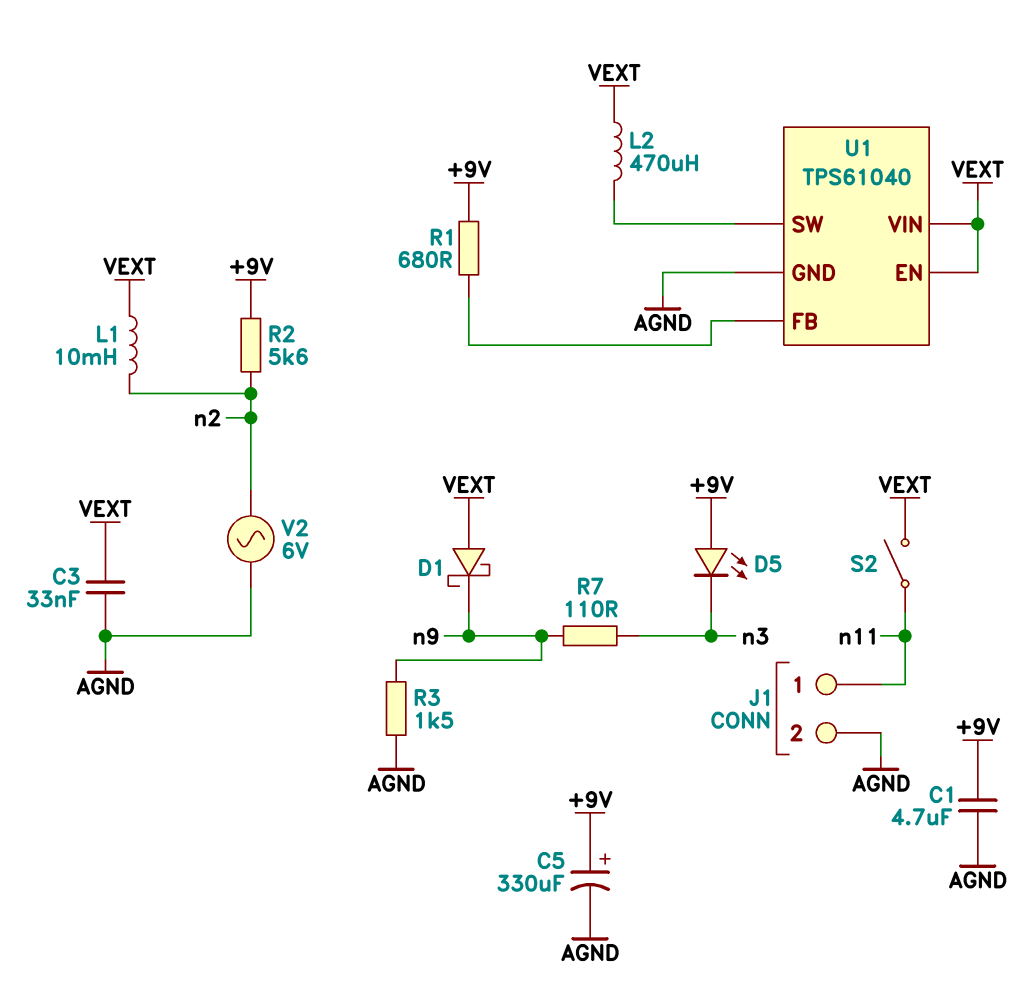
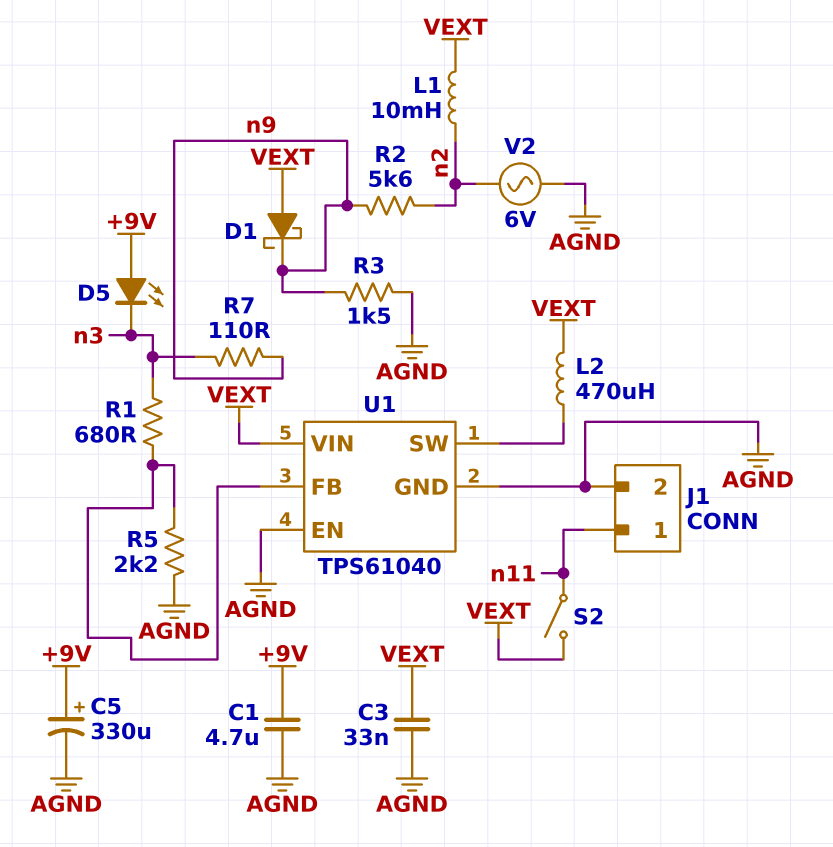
R1: 680 (+9V, U1/FB) -> 680 (U1/FB, n3)
R2: 5.6k (+9V, n2) -> 5.6k (n2, n9)
R5: none -> 2.2k (AGND, U1/FB)
U1 pin EN: VEXT -> AGND

